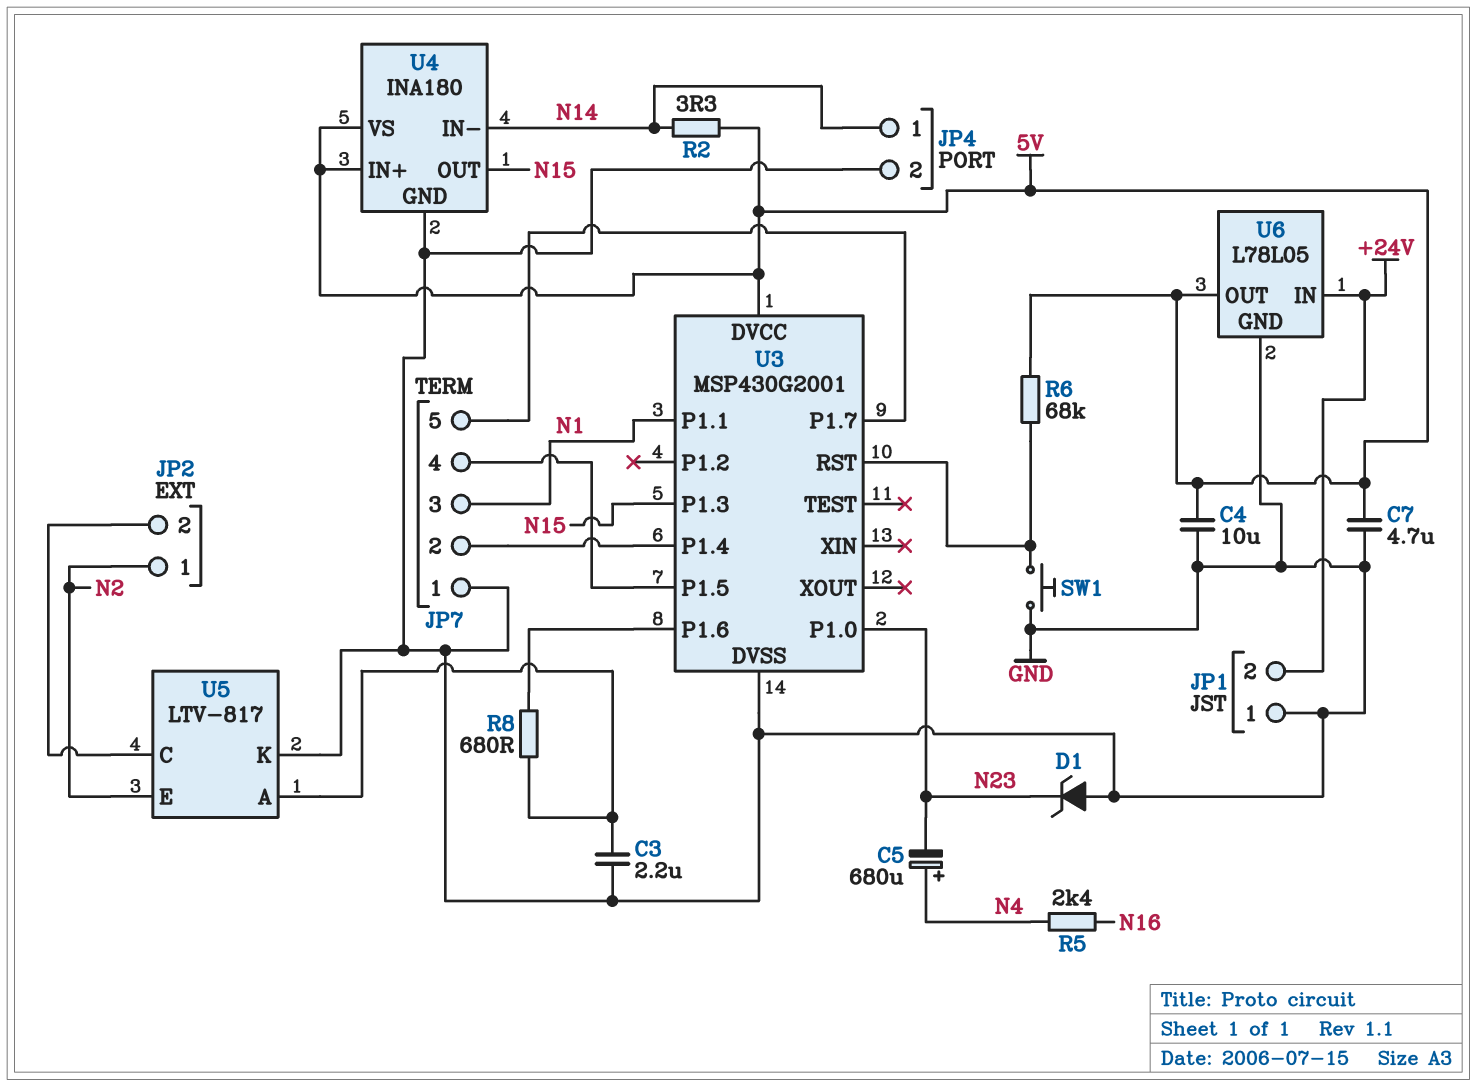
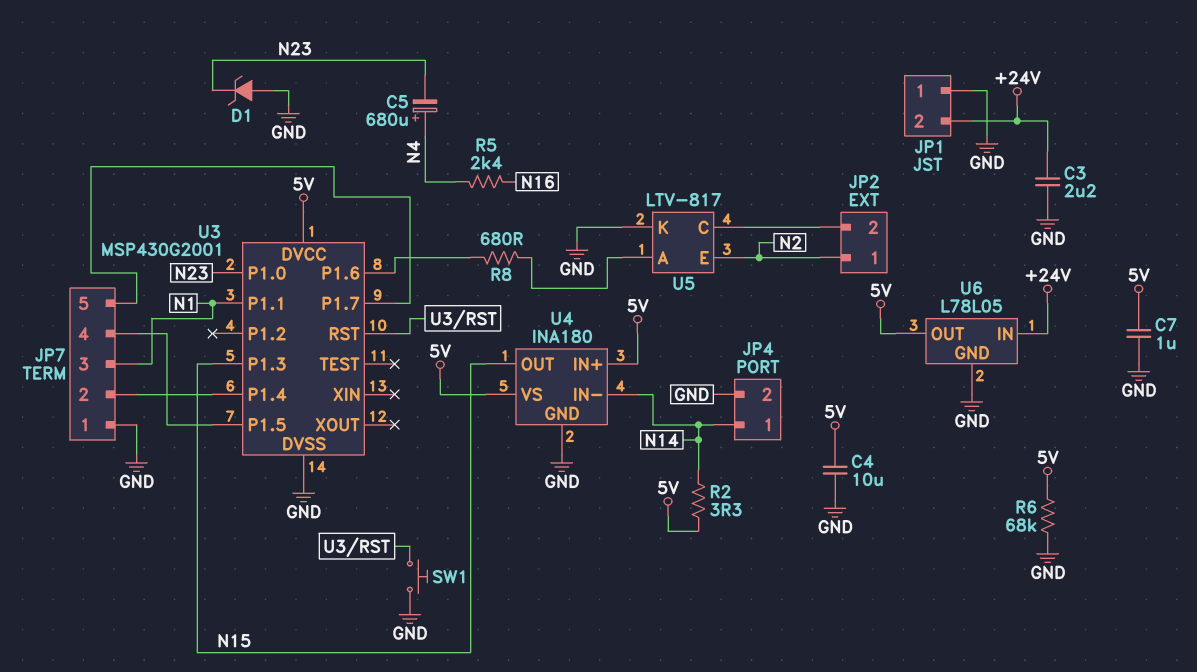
C3: 2.2uF (GND, U5/A) -> 2.2uF (+24V, GND)
C7: 4.7uF (5V, GND) -> 1uF (5V, GND)
R6: 68k (5V, U3/RST) -> 68k (5V, GND)

